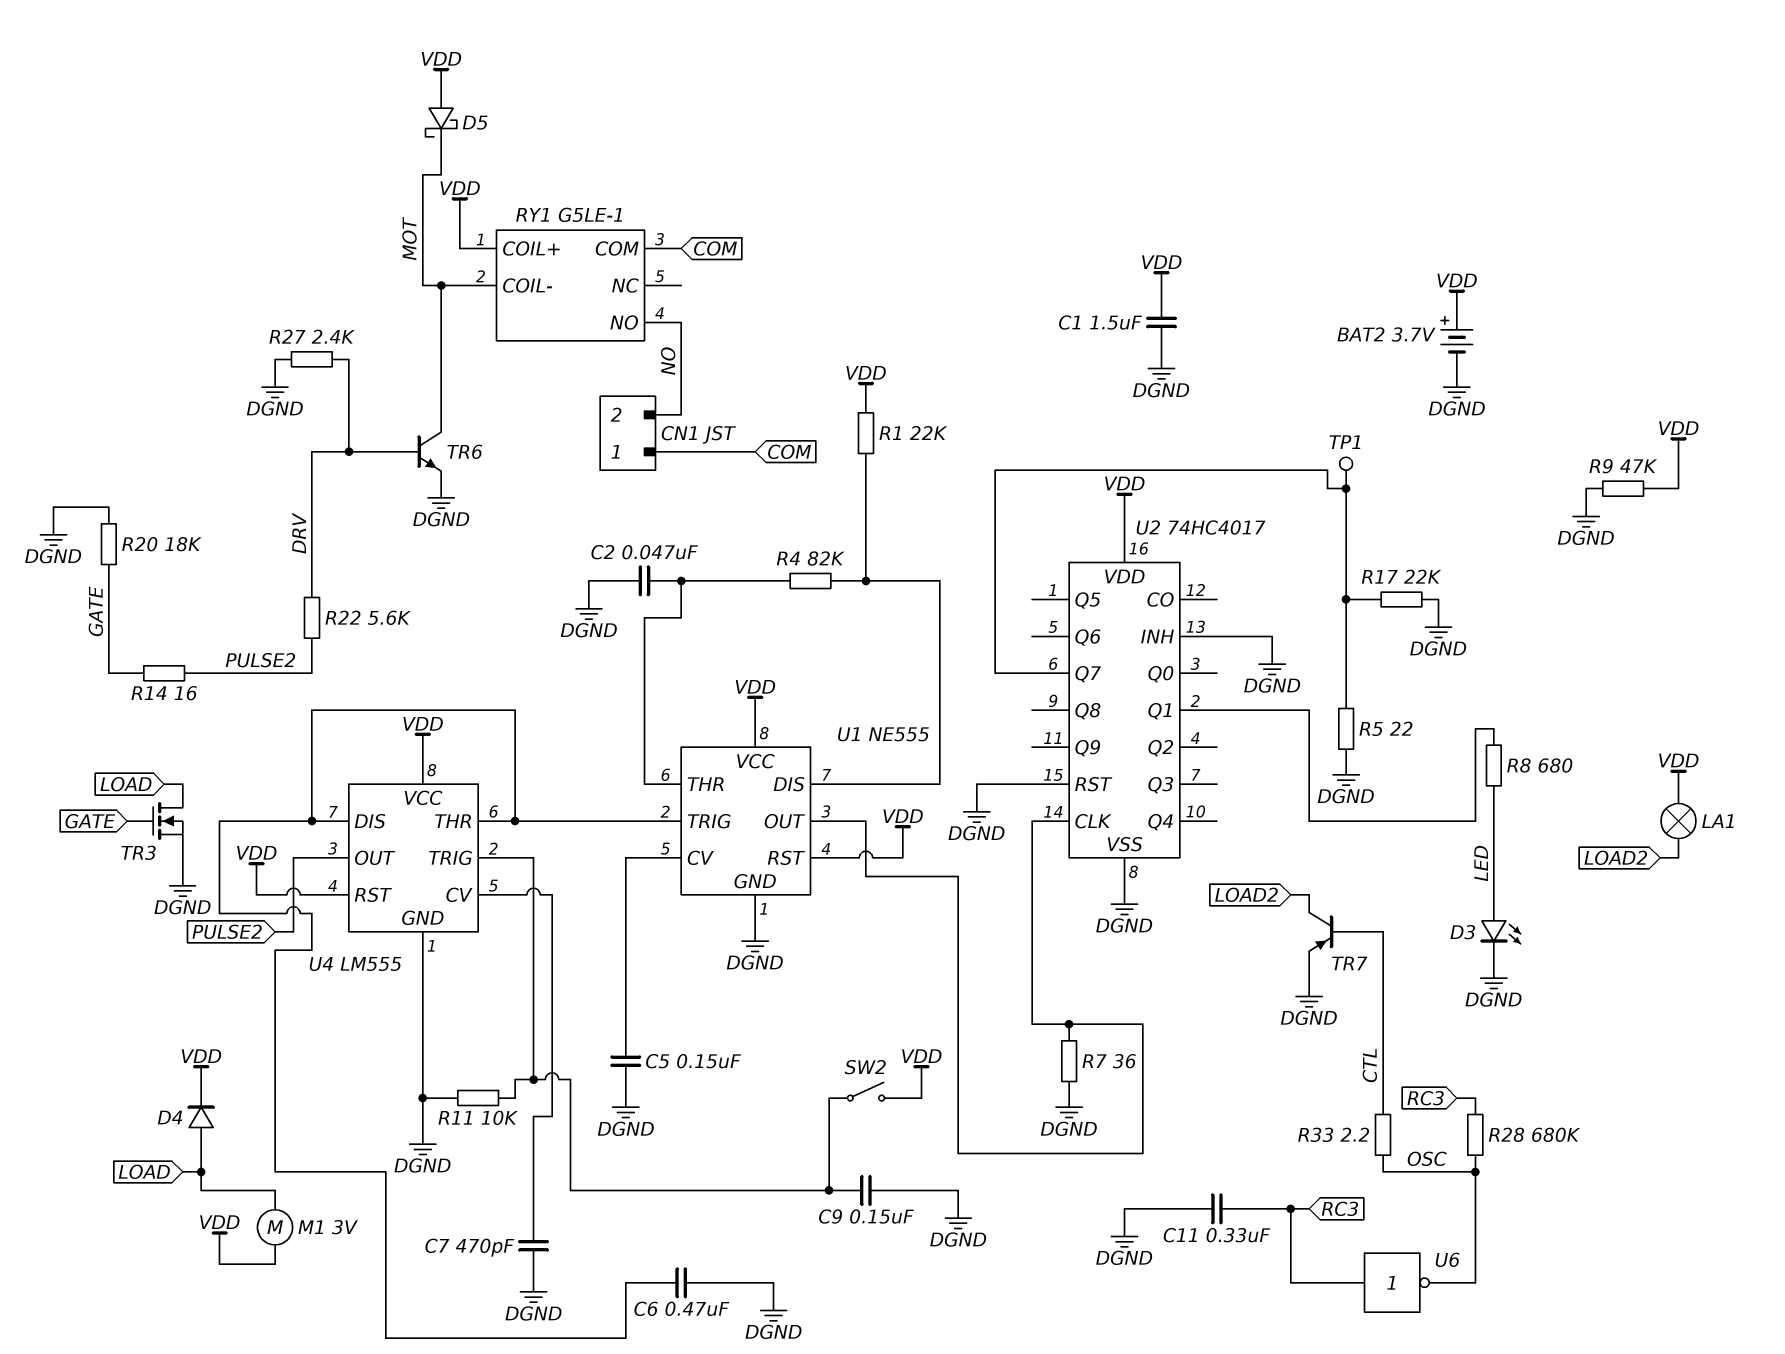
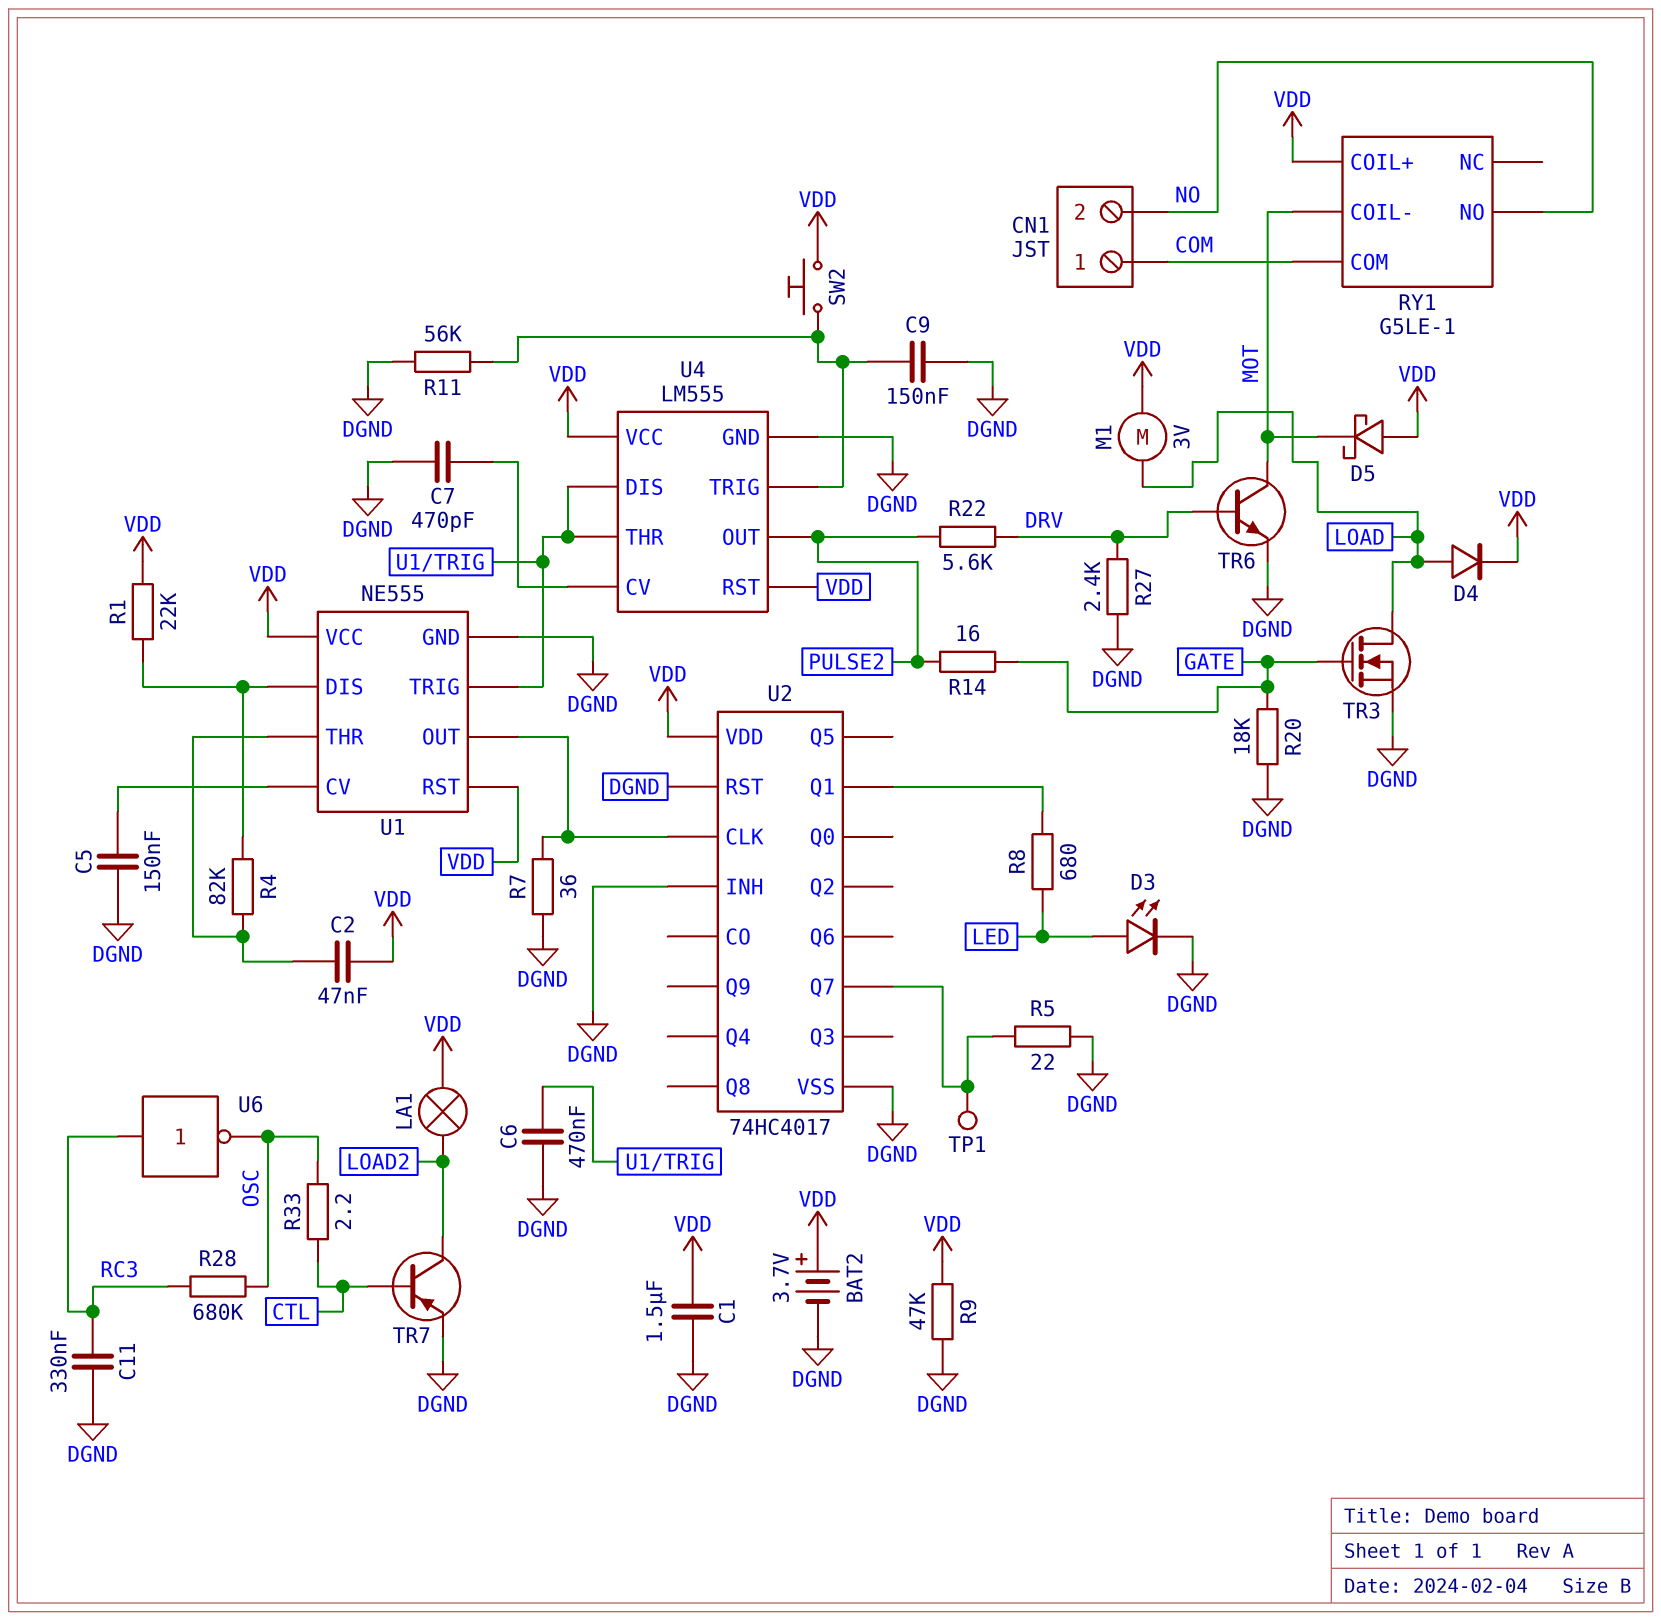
C2: 47nF (DGND, U1/THR) -> 47nF (U1/THR, VDD)
R11: 10k (DGND, U4/TRIG) -> 56k (DGND, U4/TRIG)
R17: 22k (DGND, U2/Q7) -> none
SW2: switch (U4/TRIG, VDD) -> button (U4/TRIG, VDD)

